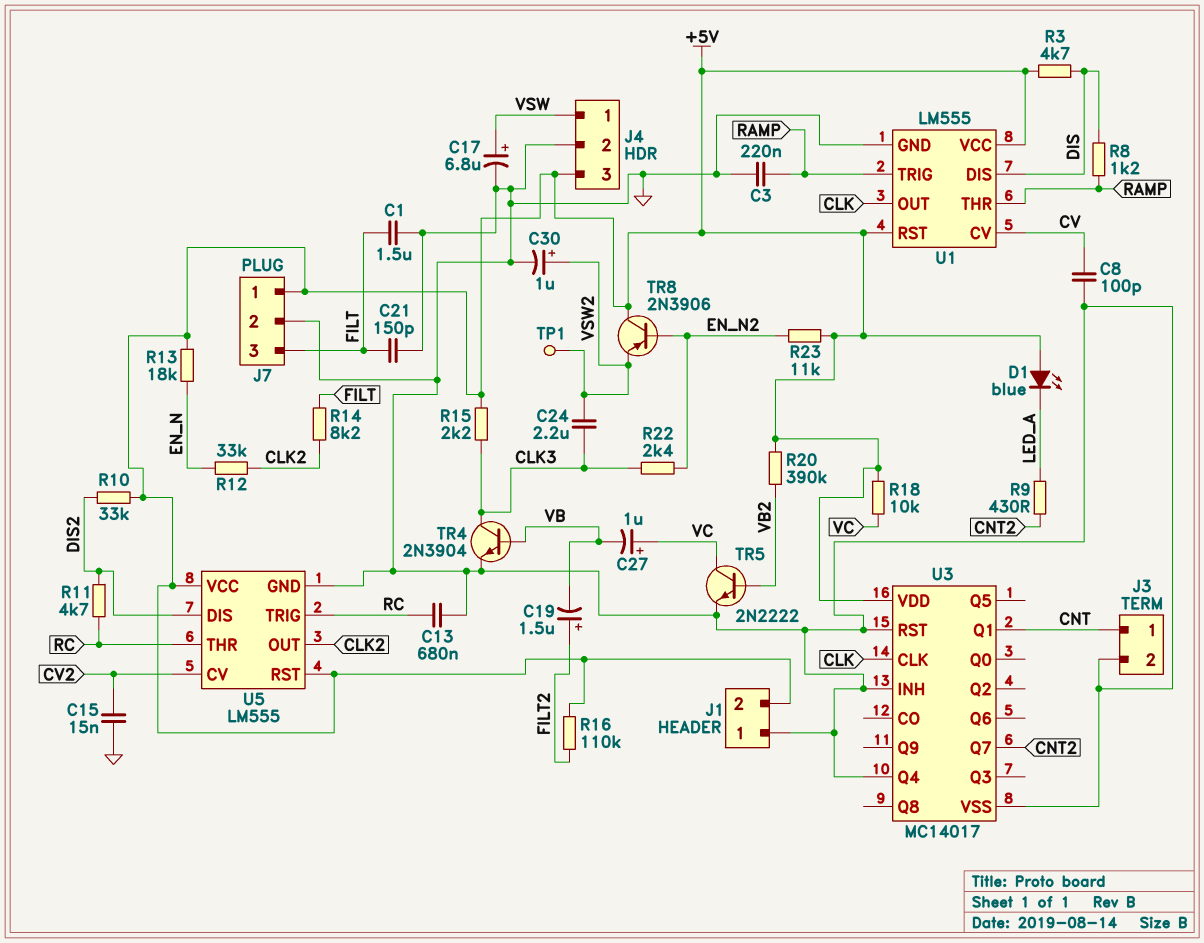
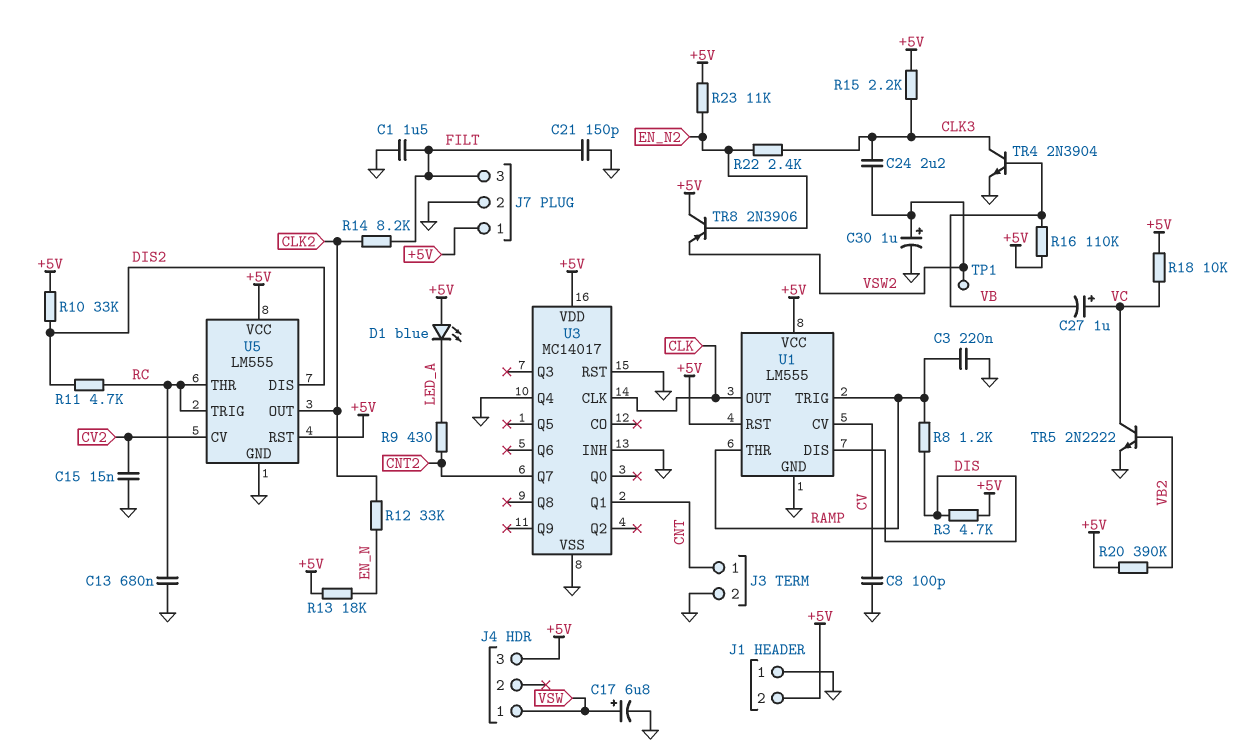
C19: 1.5uF (plus FILT2, minus VB) -> none
J4 pin 2: GND -> none
R16: 110k (+5V, FILT2) -> 110k (+5V, VB)

